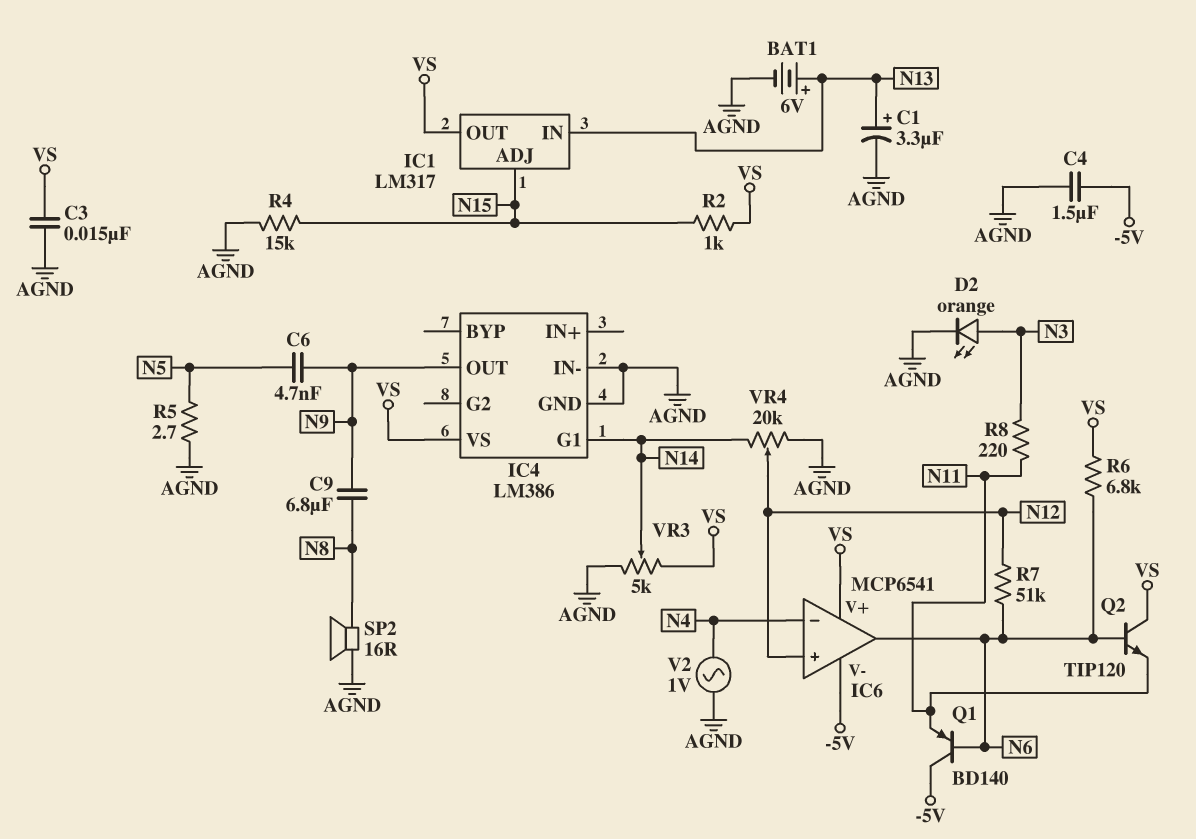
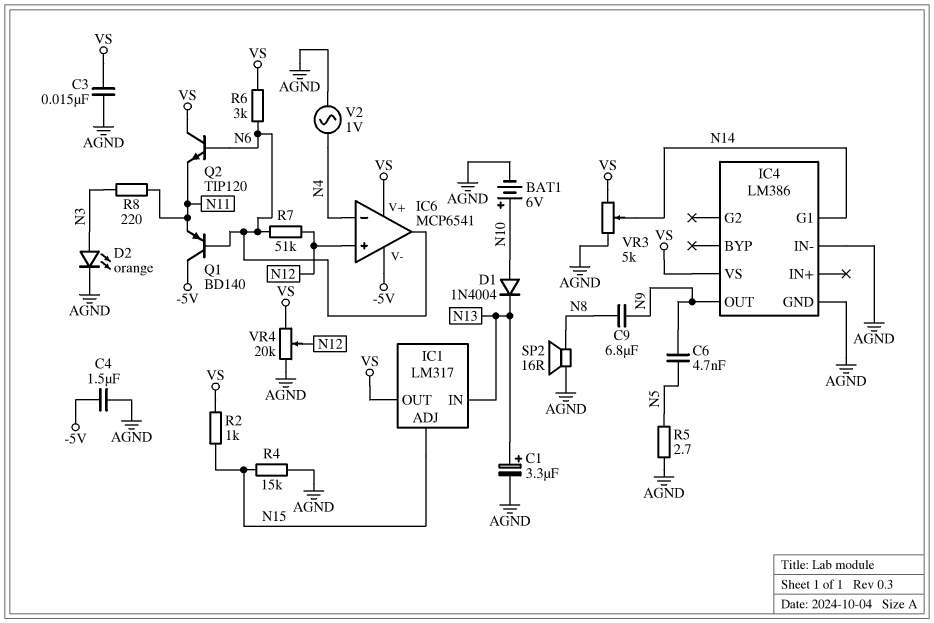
BAT1: 6V (plus N13, minus AGND) -> 6V (plus N10, minus AGND)
D1: none -> diode 1N4004 (A N10, K N13)
R6: 6.8k (N6, VS) -> 3k (N6, VS)
VR4: 20k (AGND, N14, wiper N12) -> 20k (AGND, VS, wiper N12)

